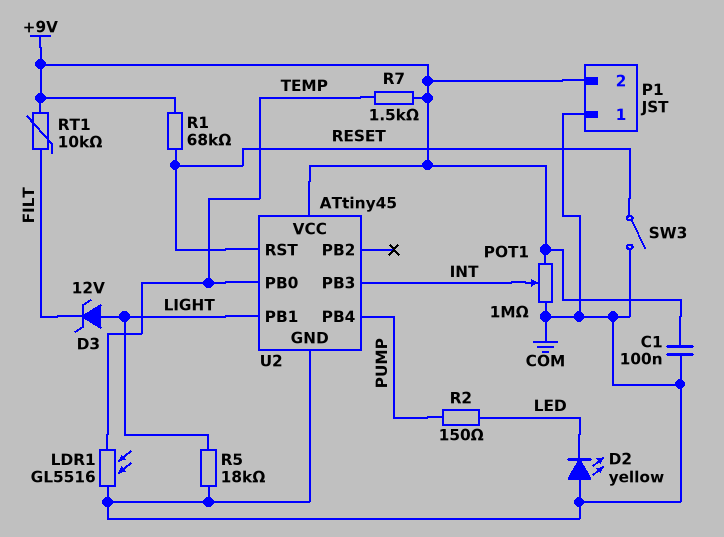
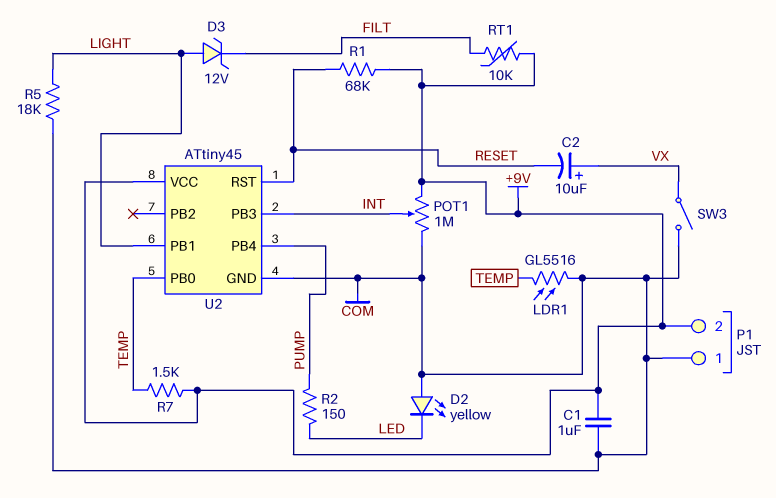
C1: 100nF (+9V, COM) -> 1uF (+9V, COM)
C2: none -> 10uF (plus VX, minus RESET)
SW3: switch (COM, RESET) -> switch (COM, VX)

